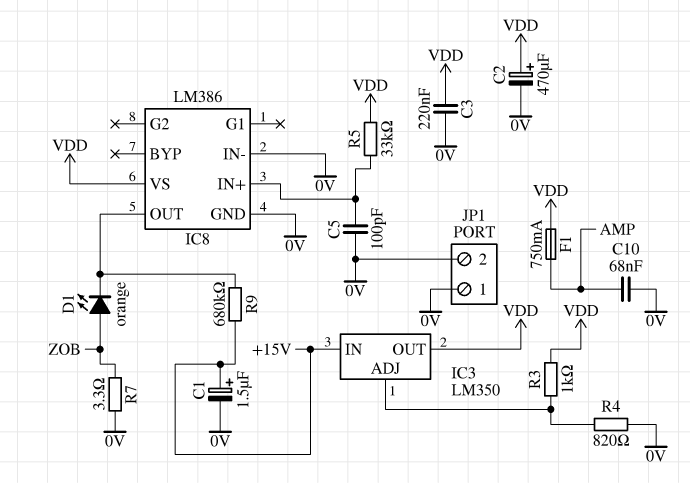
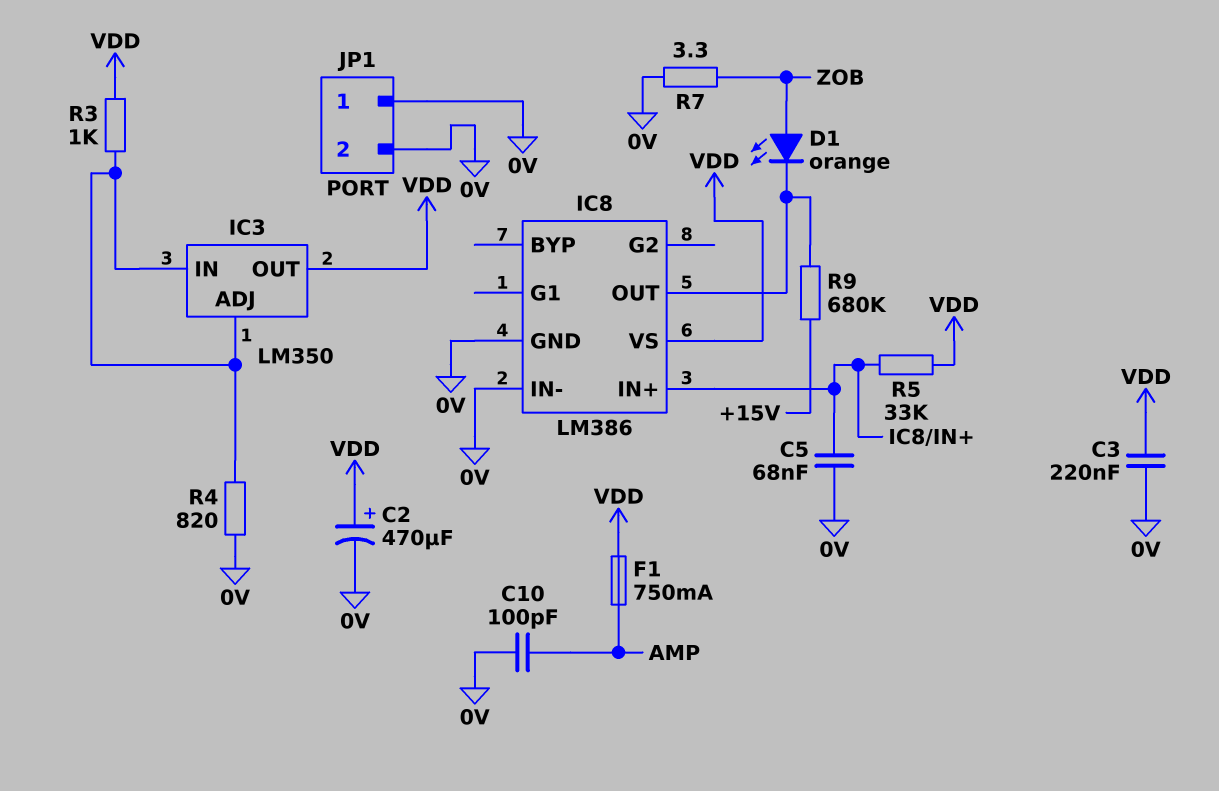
C1: 1.5uF (plus +15V, minus 0V) -> none
C5: 100pF (0V, IC8/IN+) -> 68nF (0V, IC8/IN+)
C10: 68nF (0V, AMP) -> 100pF (0V, AMP)
IC3 pin IN: +15V -> IC3/ADJ

